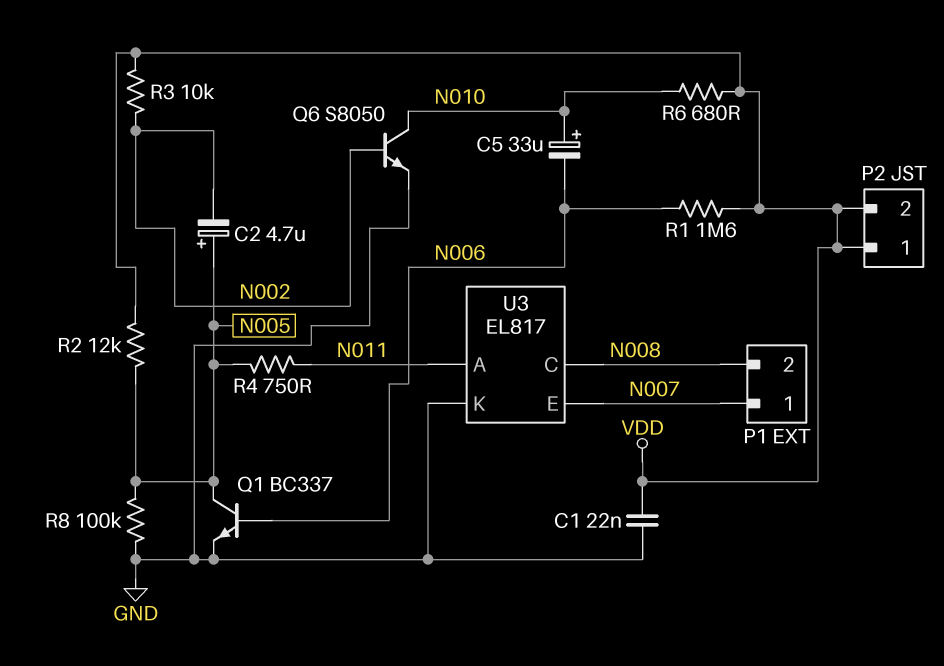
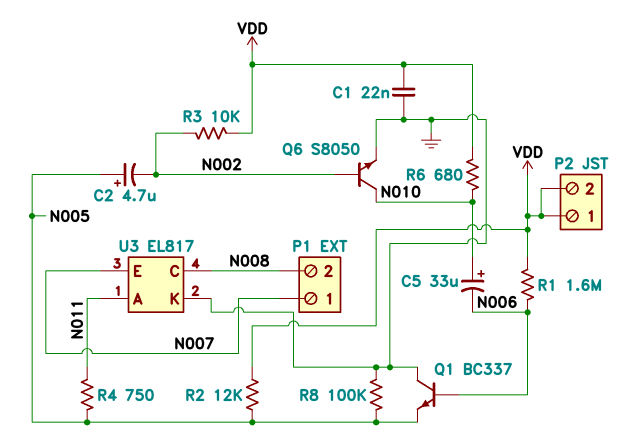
Q1: NPN BC337 (B N006, C N005, E GND) -> NPN BC337 (B N006, C GND, E N005)

